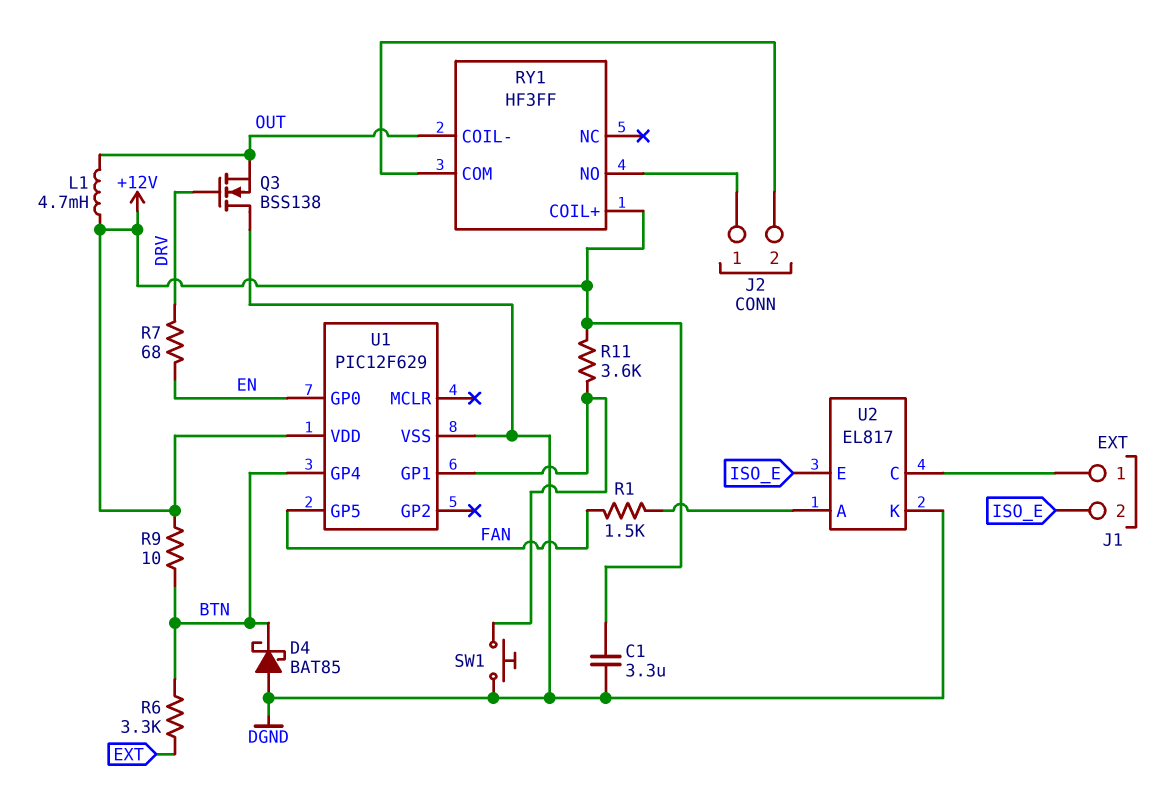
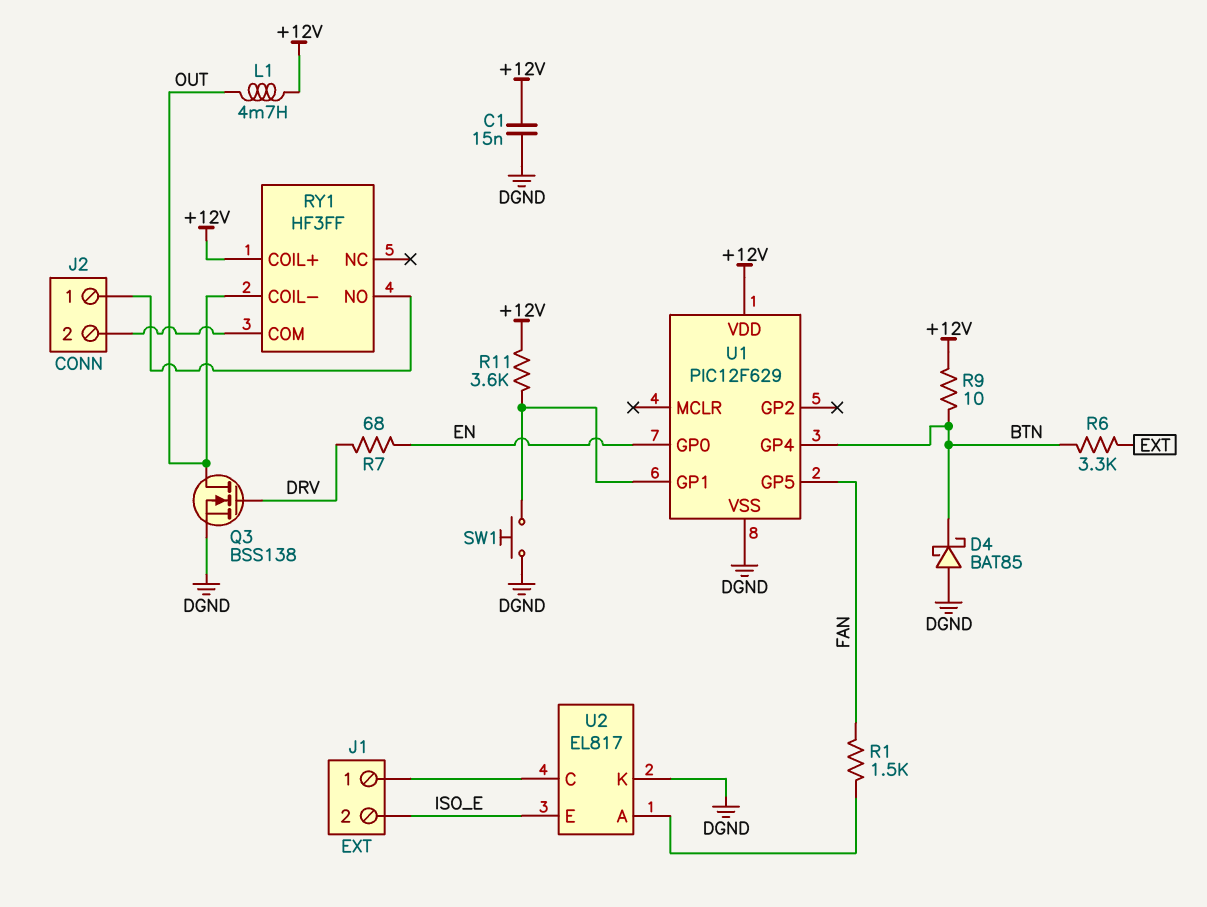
C1: 3.3uF (+12V, DGND) -> 15nF (+12V, DGND)
Q3: NMOS BSS138 (G DRV, D DGND, S OUT) -> NMOS BSS138 (G DRV, D OUT, S DGND)

